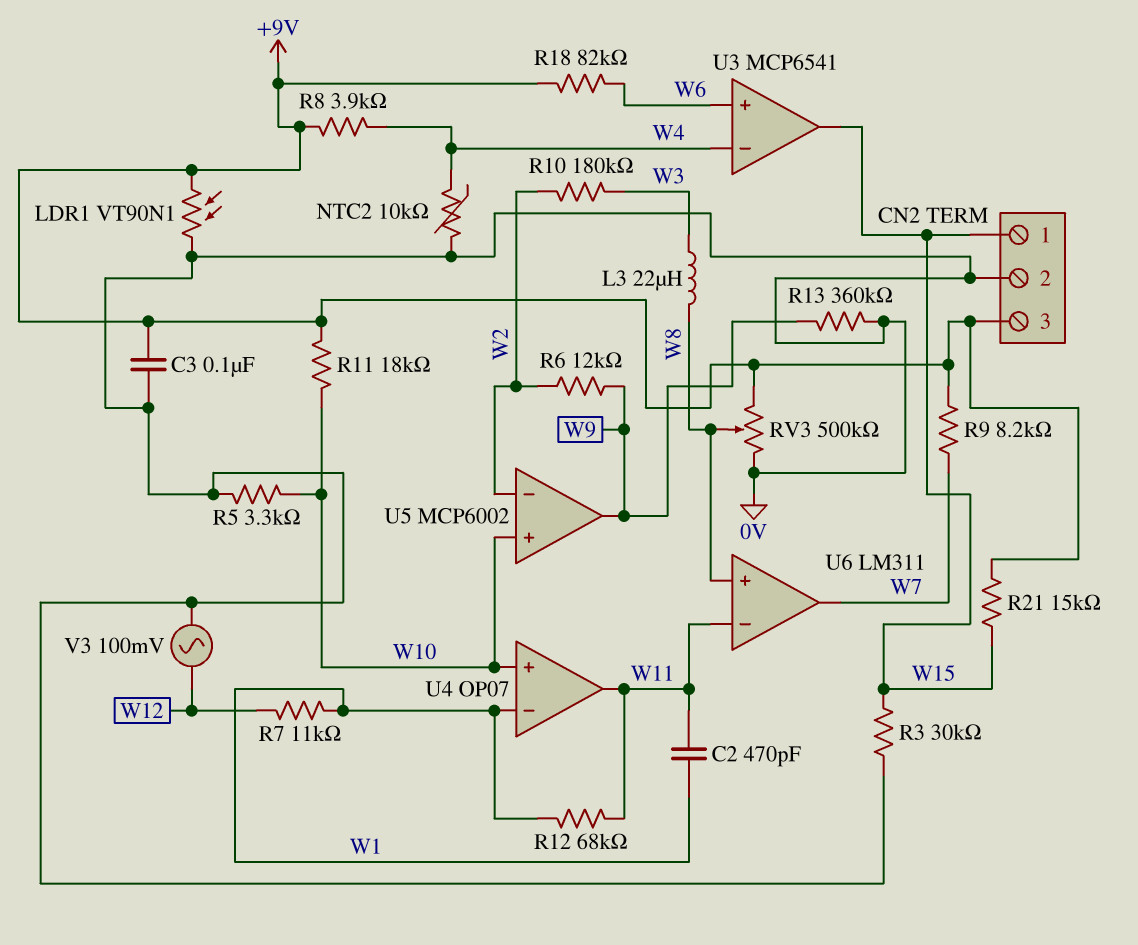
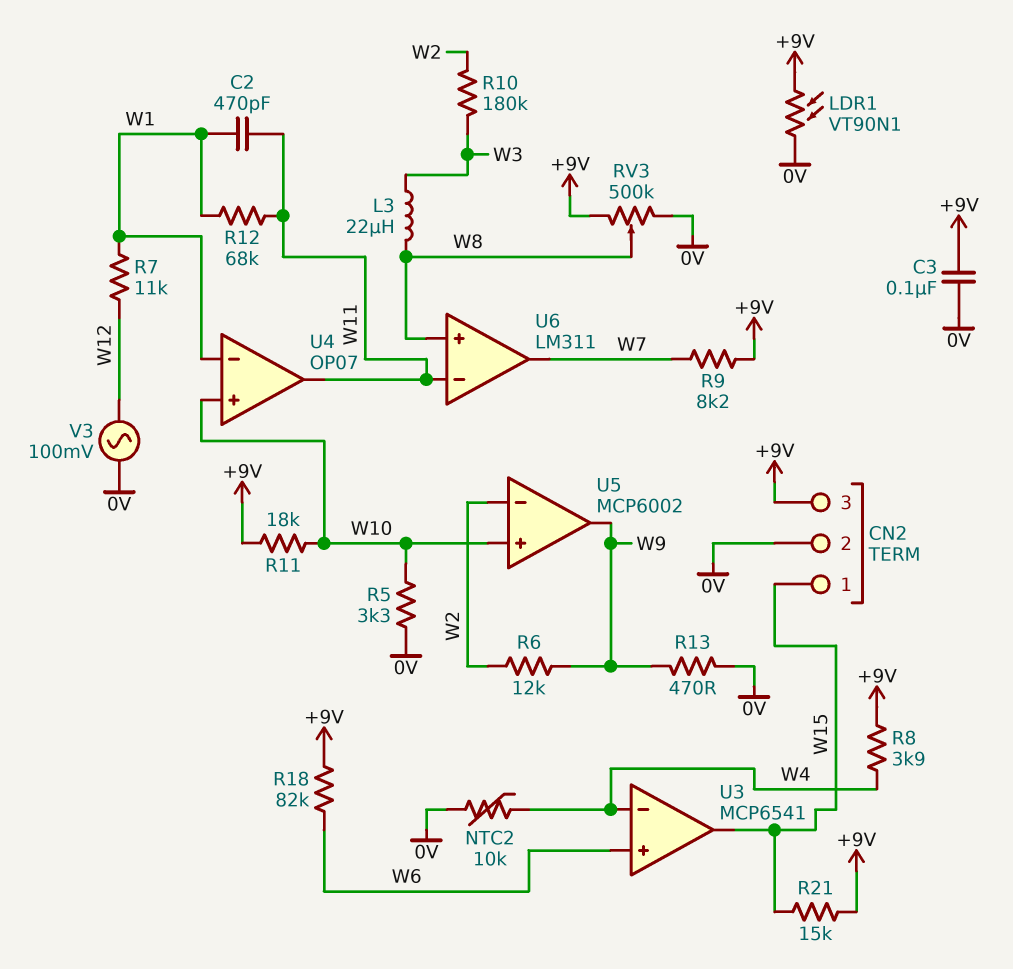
R3: 30k (0V, W15) -> none
R13: 360k (0V, W9) -> 470 (0V, W9)

